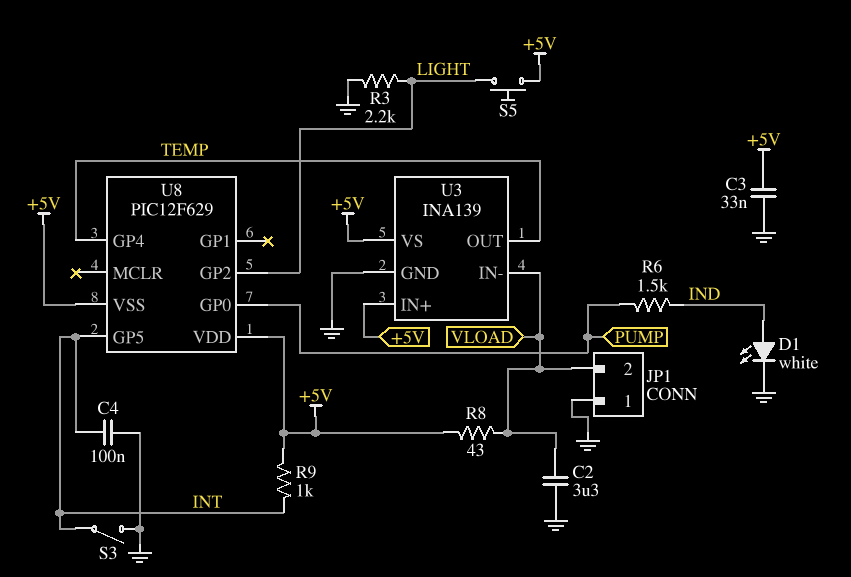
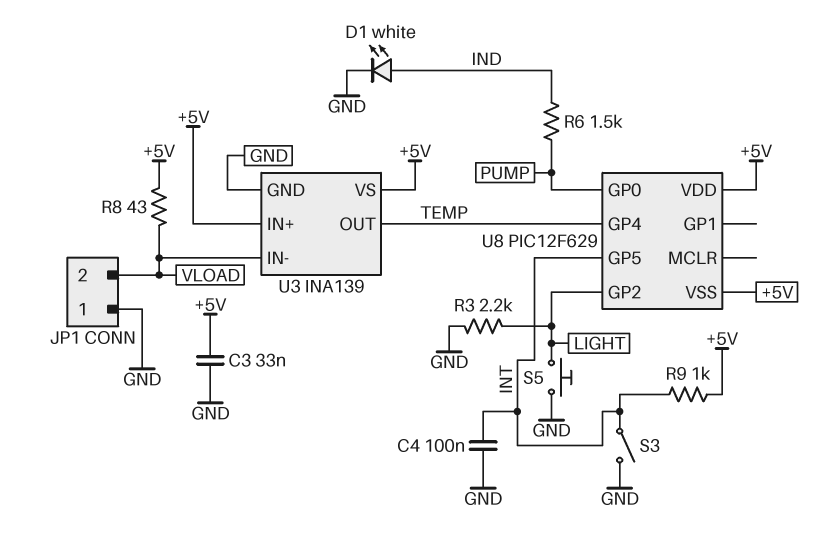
C2: 3.3uF (GND, VLOAD) -> none
S5: button (+5V, LIGHT) -> button (GND, LIGHT)

